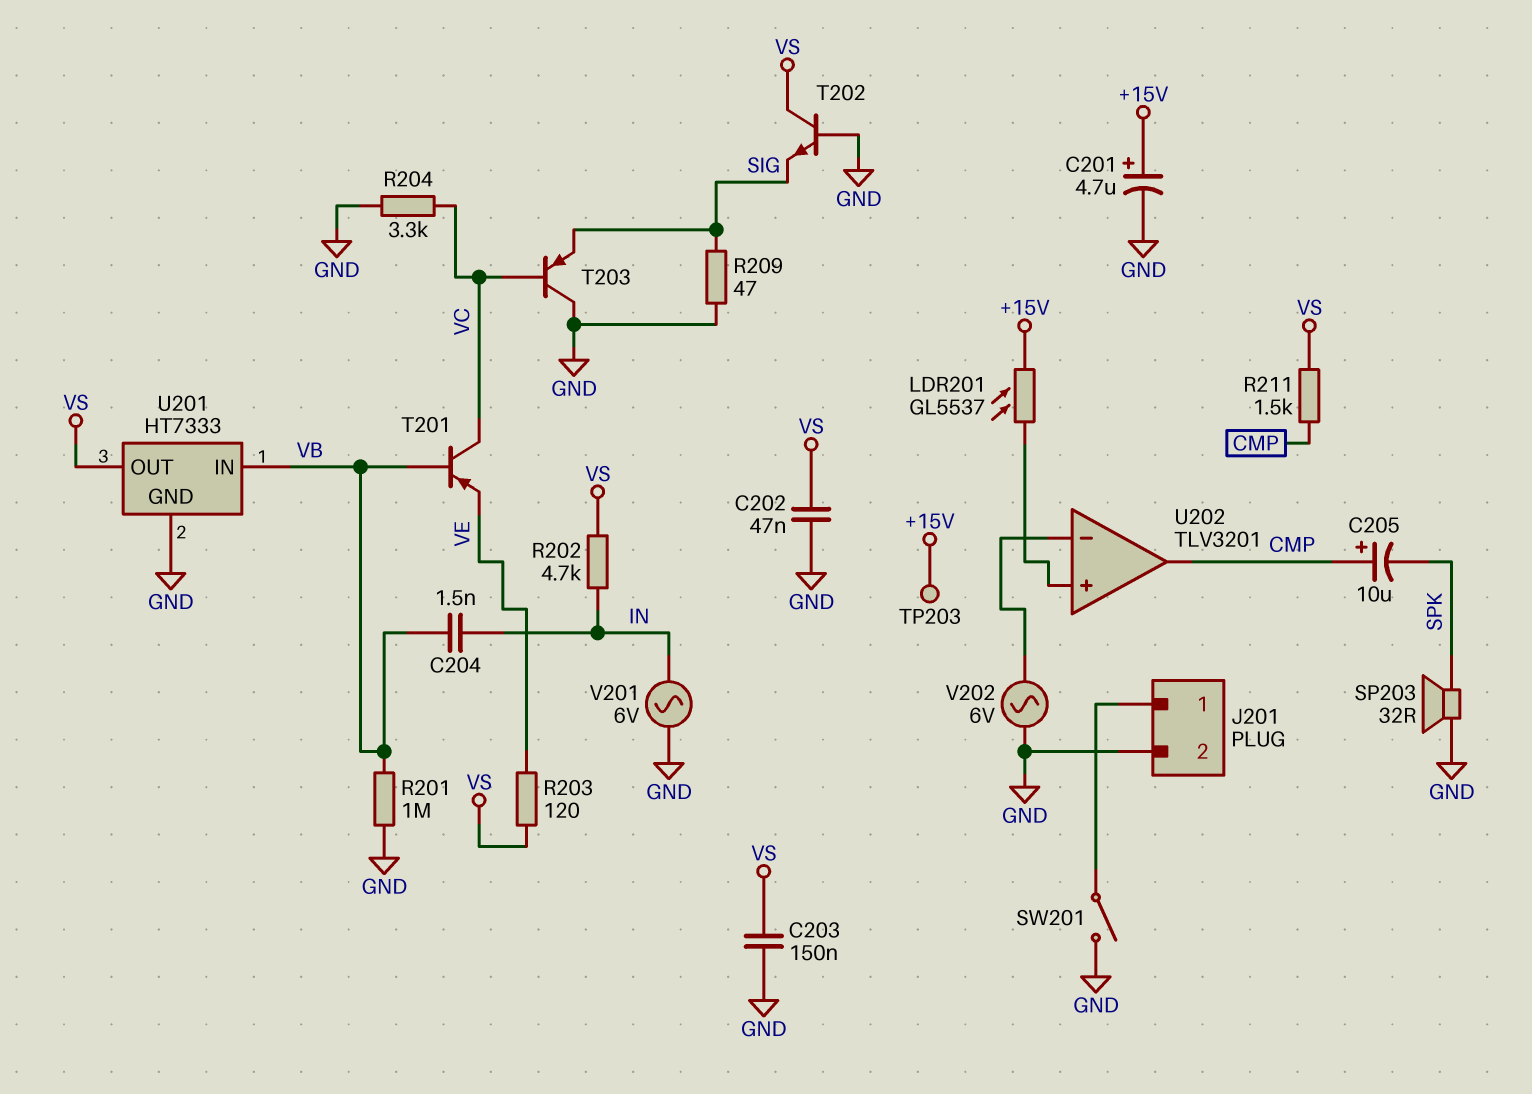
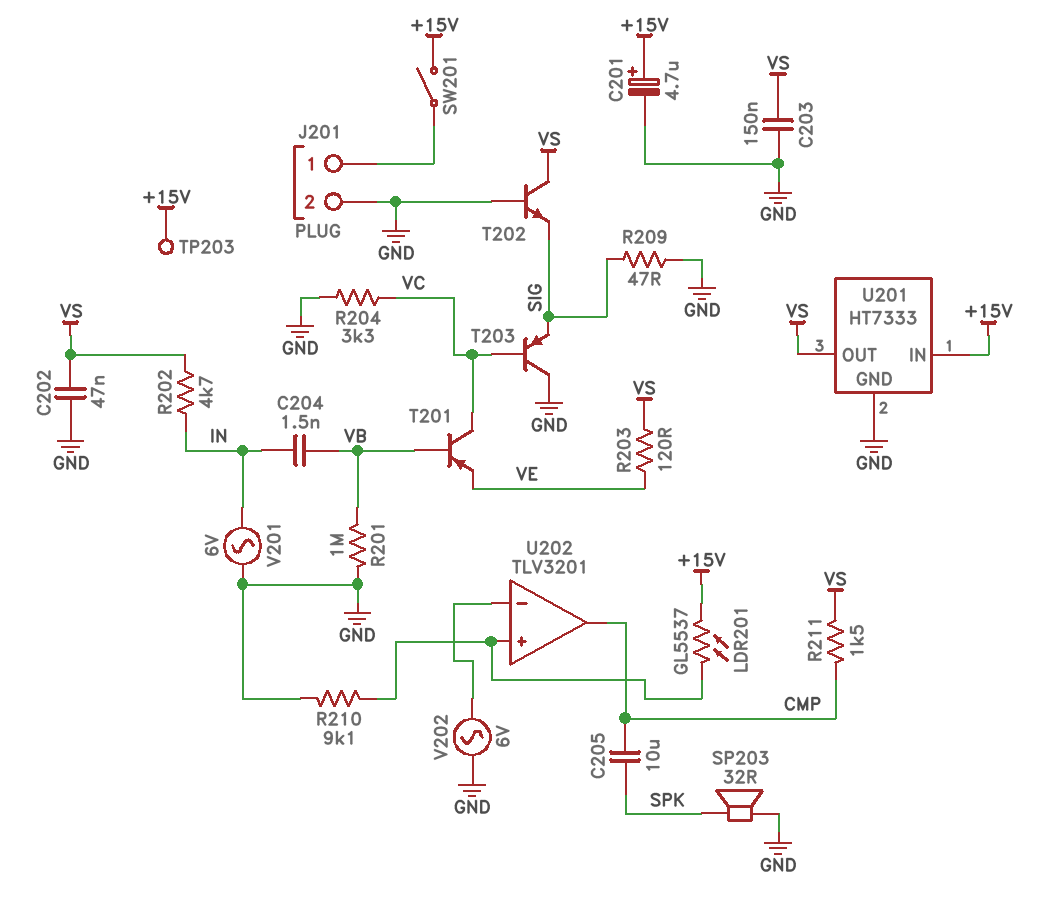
C205: 10uF (plus CMP, minus SPK) -> 10uF (CMP, SPK)
R210: none -> 9.1k (GND, U202/in+)
SW201: switch (GND, J201/1) -> switch (+15V, J201/1)
U201 pin IN: VB -> +15V

